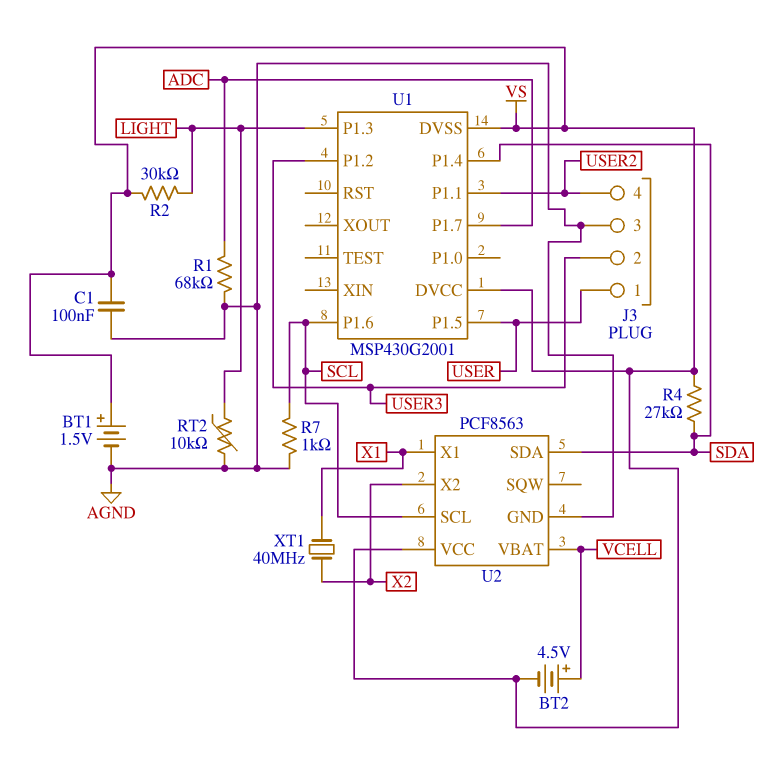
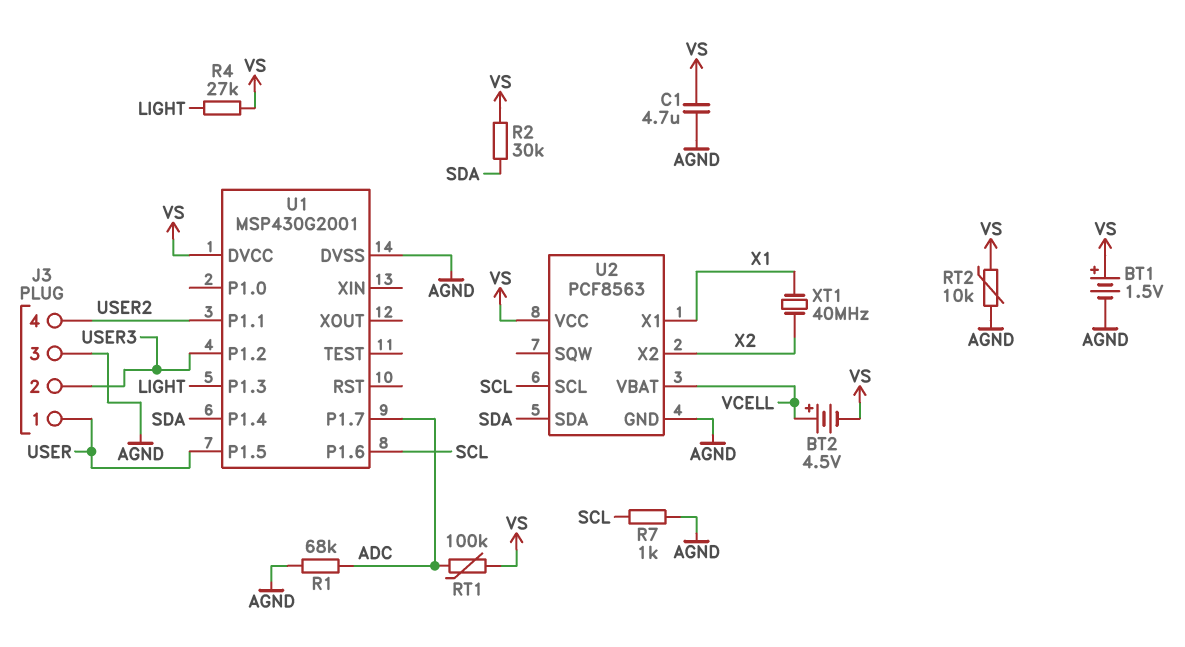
C1: 100nF (AGND, VS) -> 4.7uF (AGND, VS)
R2: 30k (LIGHT, VS) -> 30k (SDA, VS)
R4: 27k (SDA, VS) -> 27k (LIGHT, VS)
RT1: none -> 100k (ADC, VS)
RT2: 10k (AGND, LIGHT) -> 10k (AGND, VS)
U1 pin DVSS: VS -> AGND

